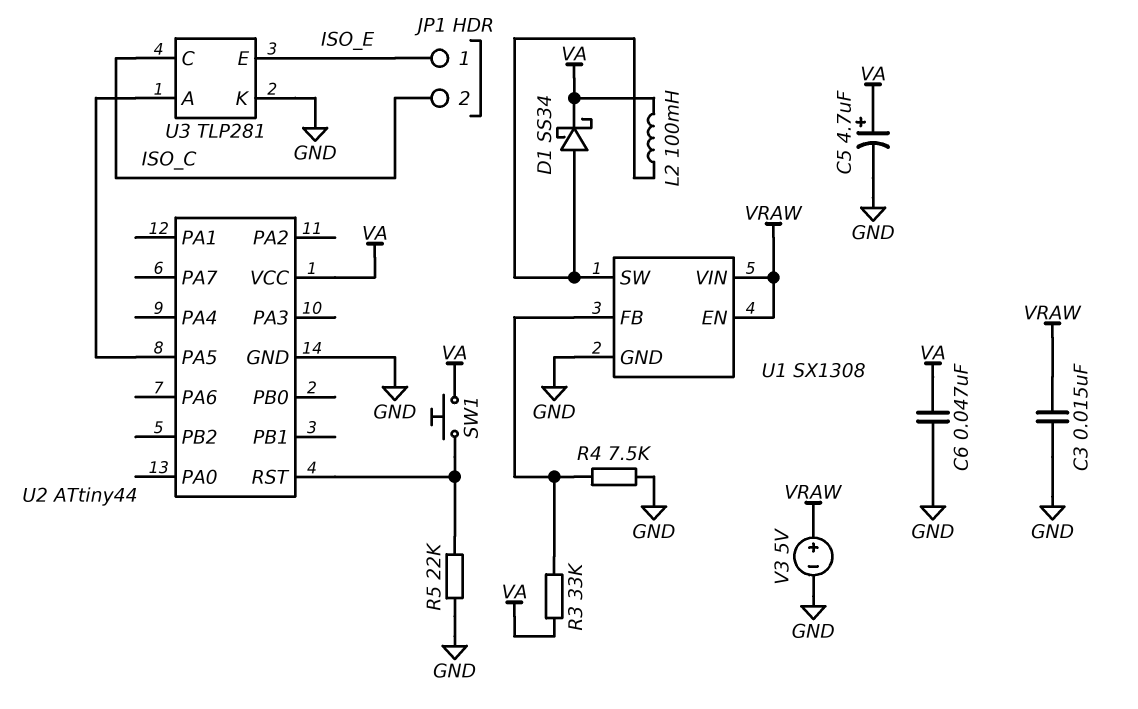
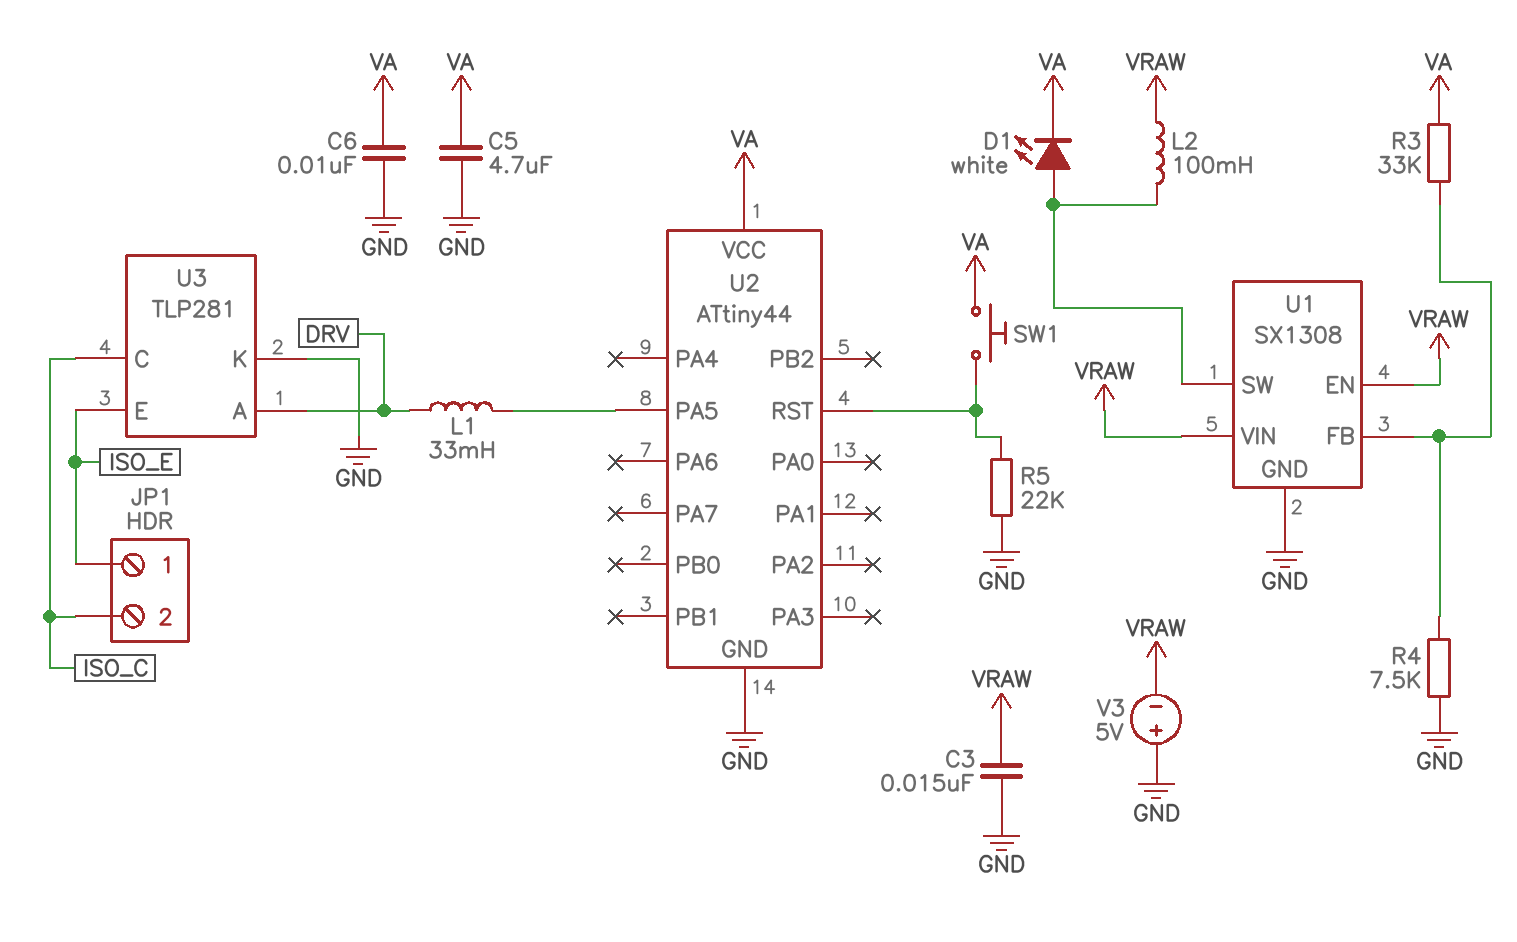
C5: 4.7uF (plus VA, minus GND) -> 4.7uF (GND, VA)
C6: 47nF (GND, VA) -> 10nF (GND, VA)
D1: schottky SS34 (A U1/SW, K VA) -> LED white (A U1/SW, K VA)
L1: none -> 33mH (DRV, U2/PA5)
L2: 100mH (U1/SW, VA) -> 100mH (U1/SW, VRAW)
U3 pin A: U2/PA5 -> DRV
V3: 5V (plus VRAW, minus GND) -> 5V (plus GND, minus VRAW)

